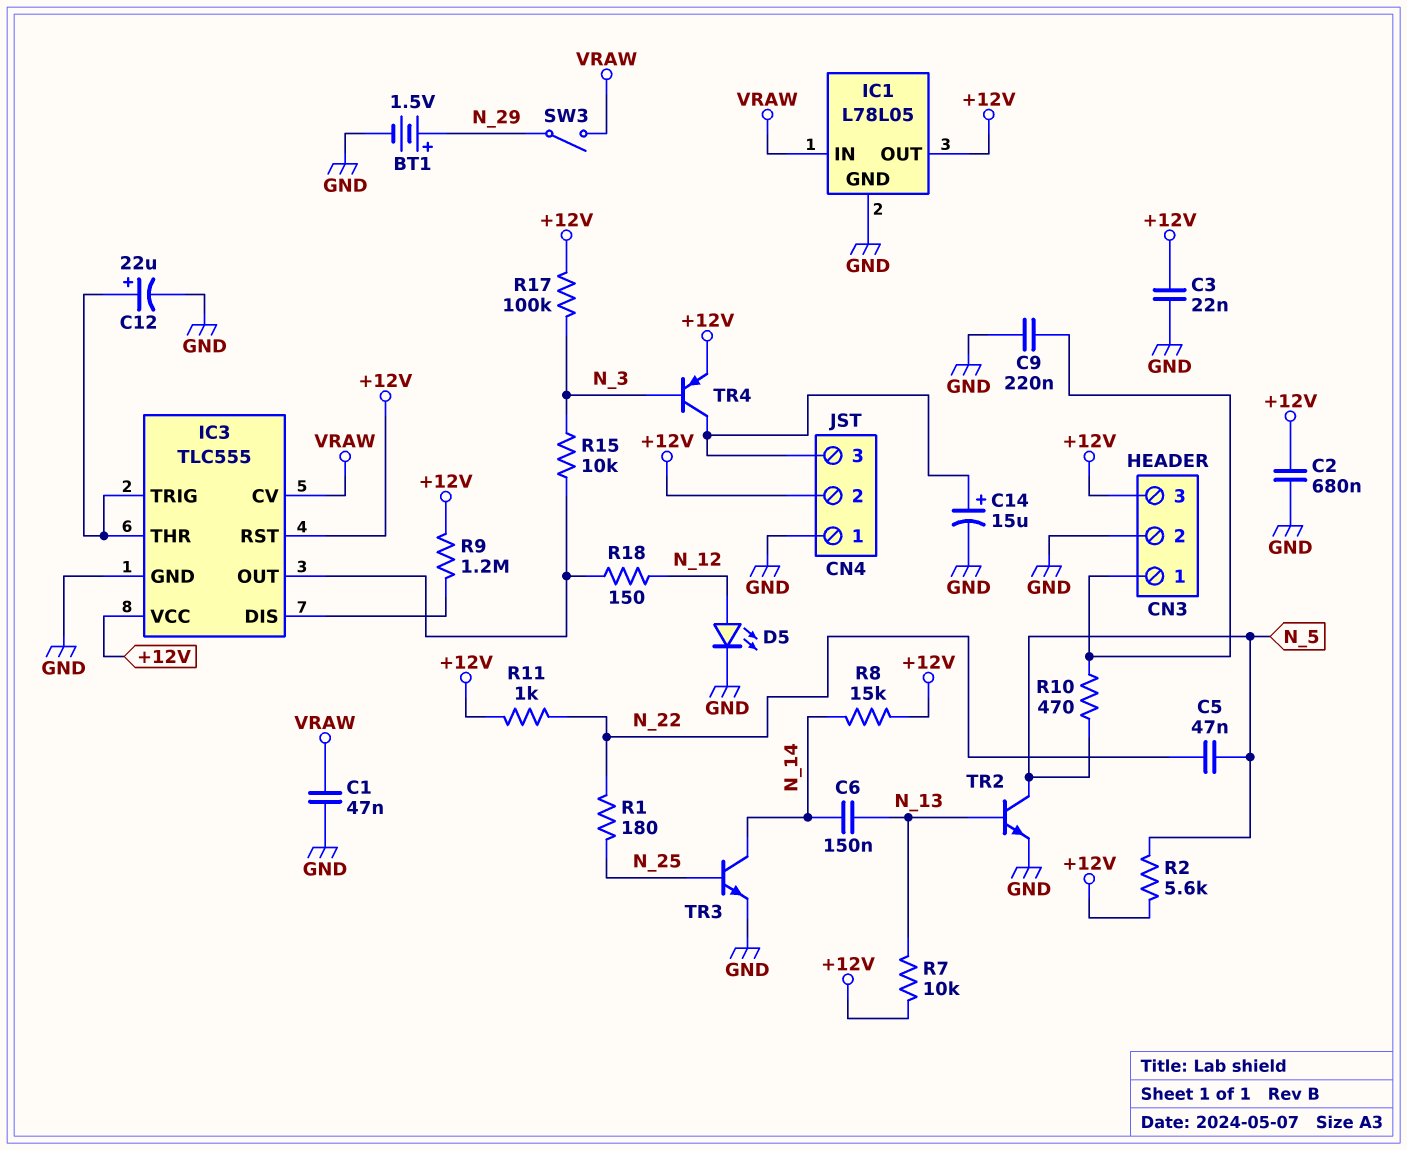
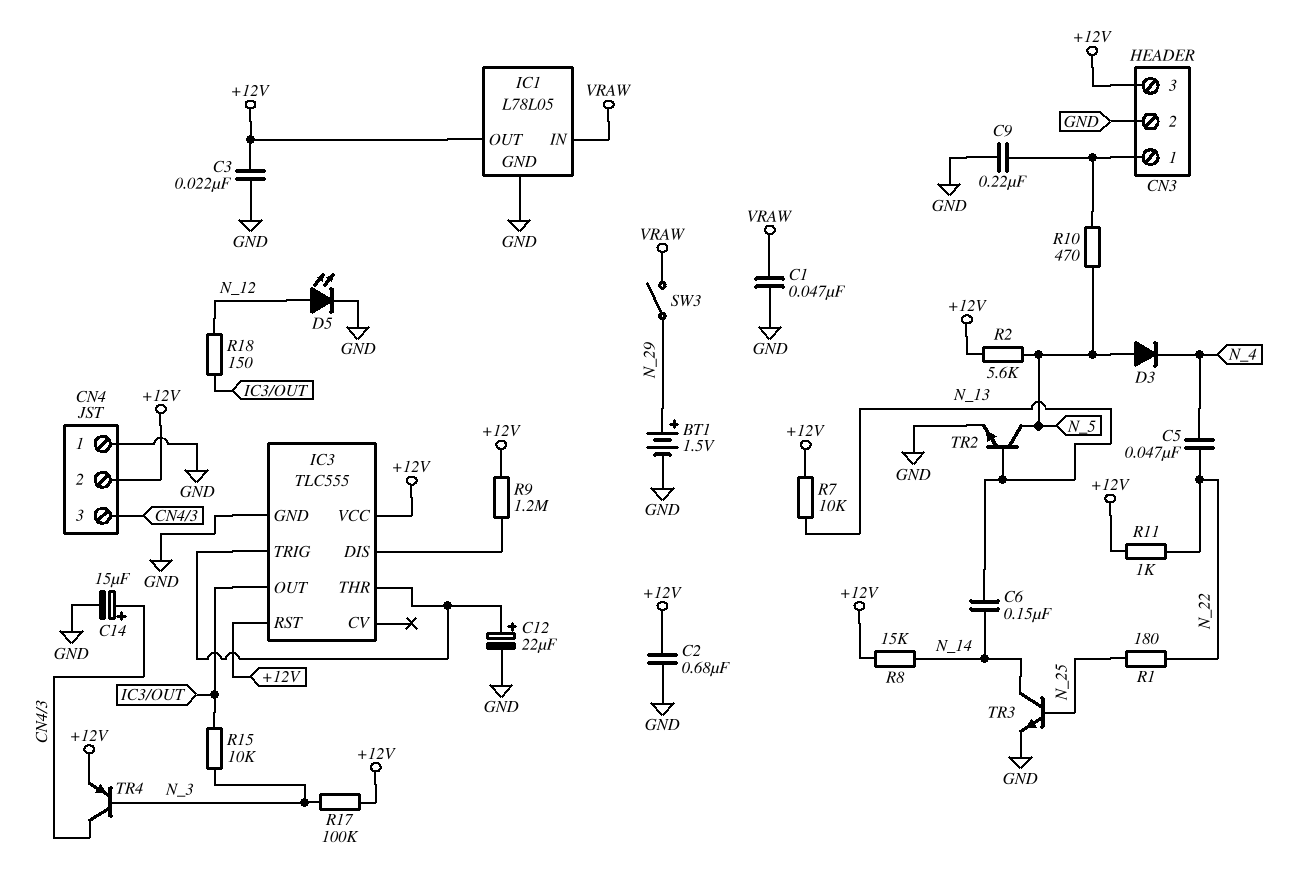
C5: 47nF (N_5, N_22) -> 47nF (N_4, N_22)
D3: none -> diode (A N_5, K N_4)
IC3 pin CV: VRAW -> none

